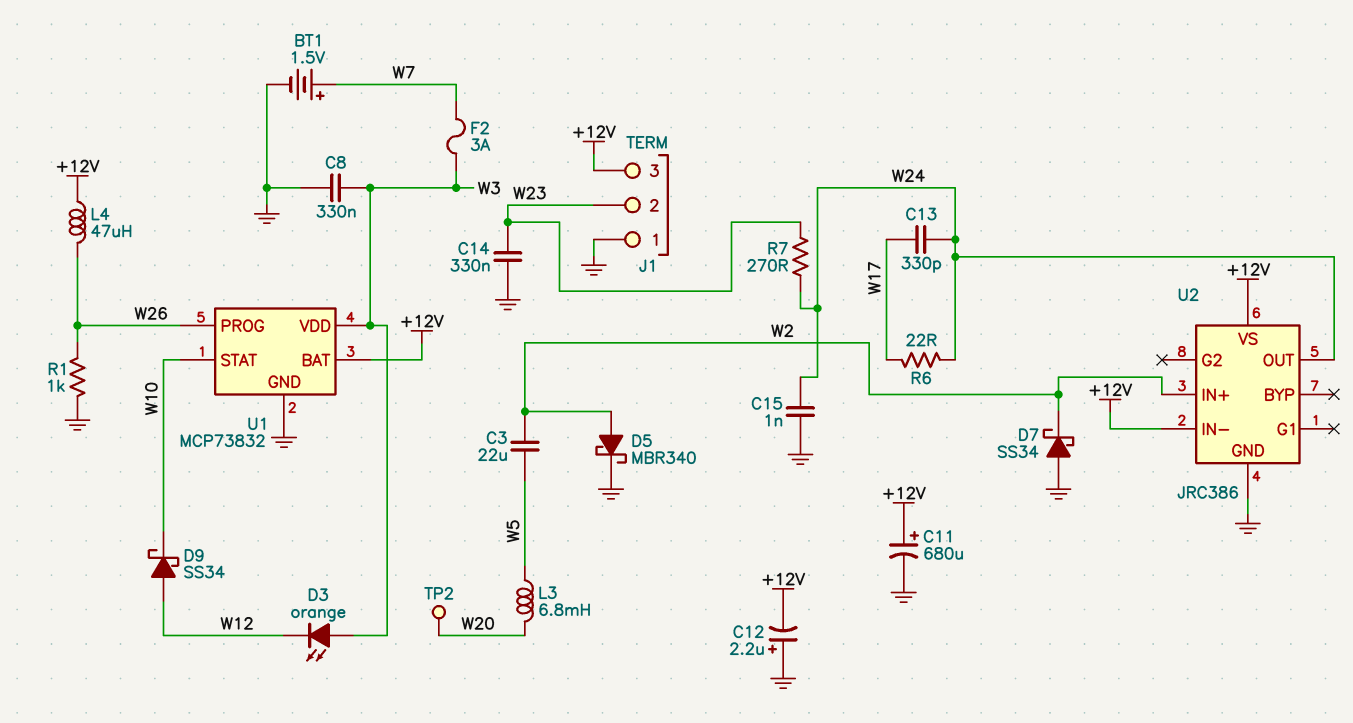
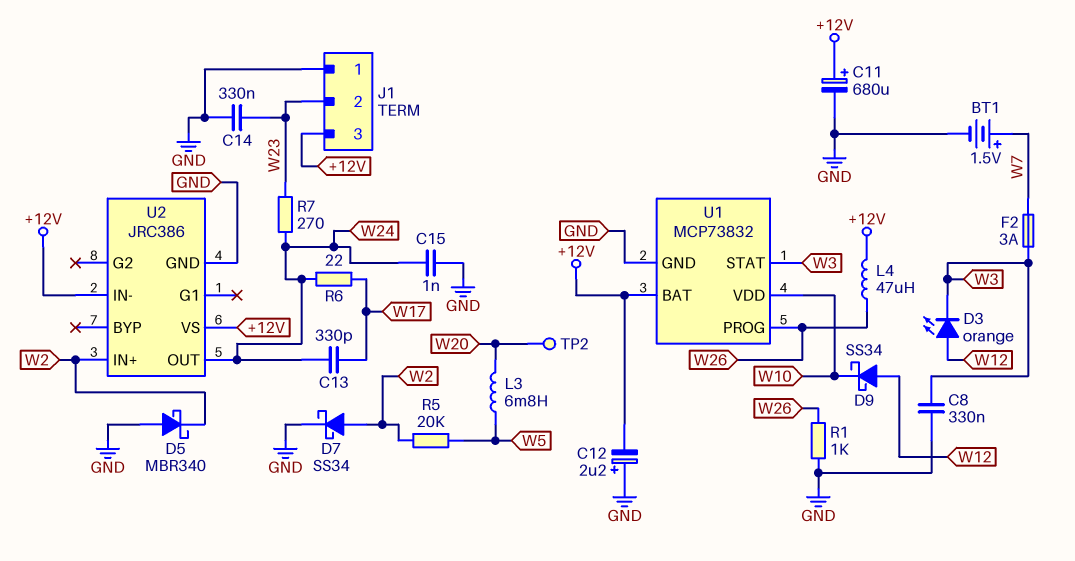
C3: 22uF (W2, W5) -> none
D3: LED orange (A W3, K W12) -> LED orange (A W12, K W3)
D5: schottky MBR340 (A W2, K GND) -> schottky MBR340 (A GND, K W2)
D7: schottky SS34 (A GND, K W2) -> schottky SS34 (A W2, K GND)
R5: none -> 20k (W2, W5)
U1 pin STAT: W10 -> W3
U1 pin VDD: W3 -> W10

